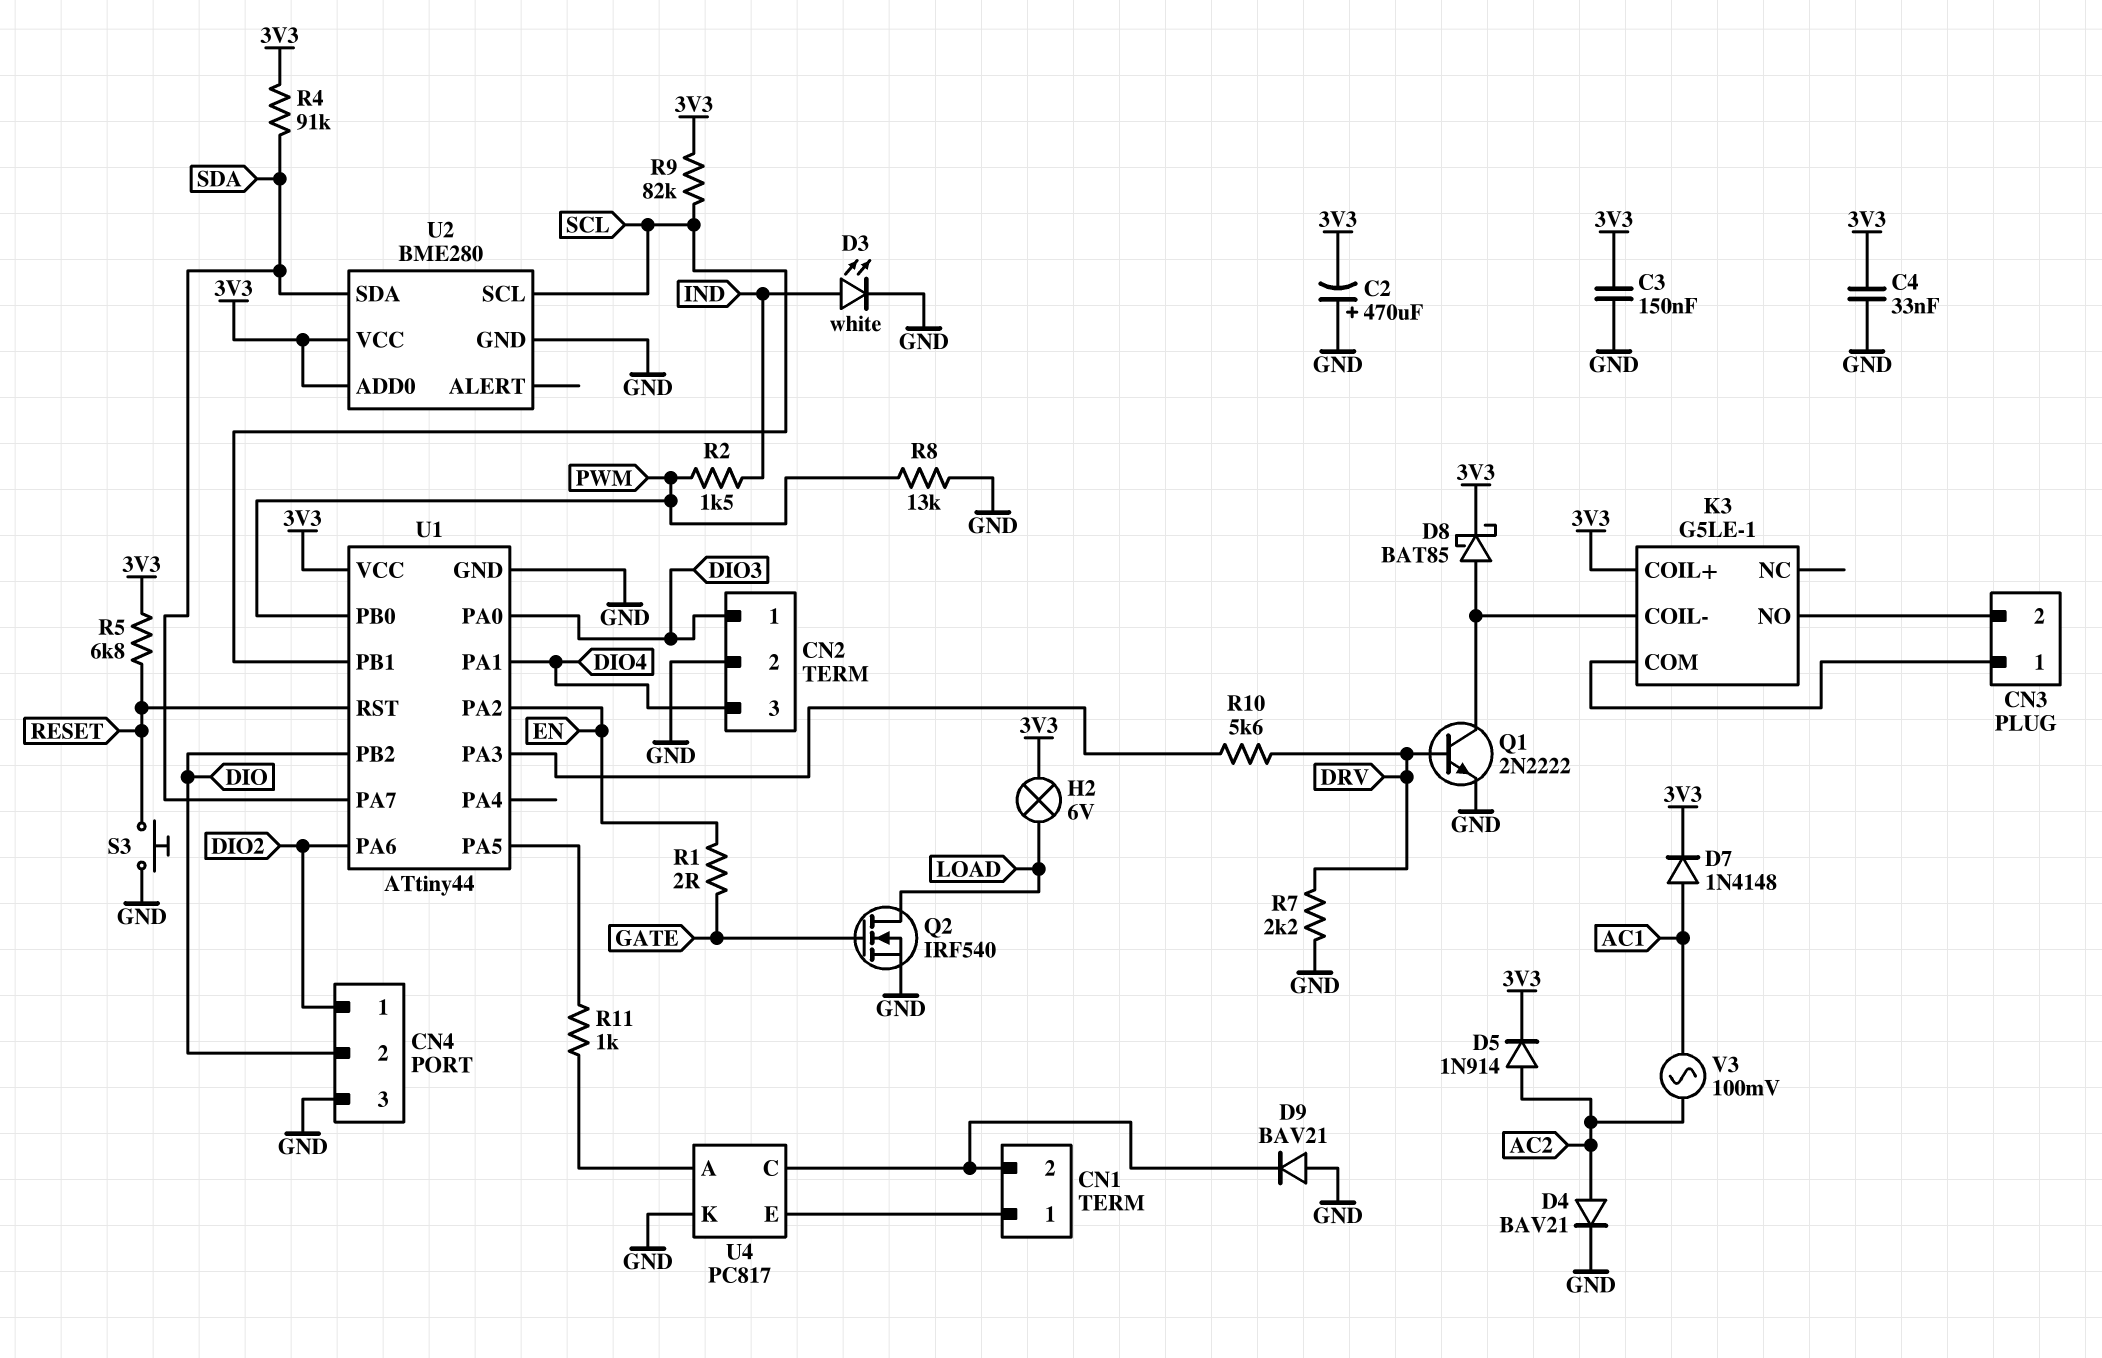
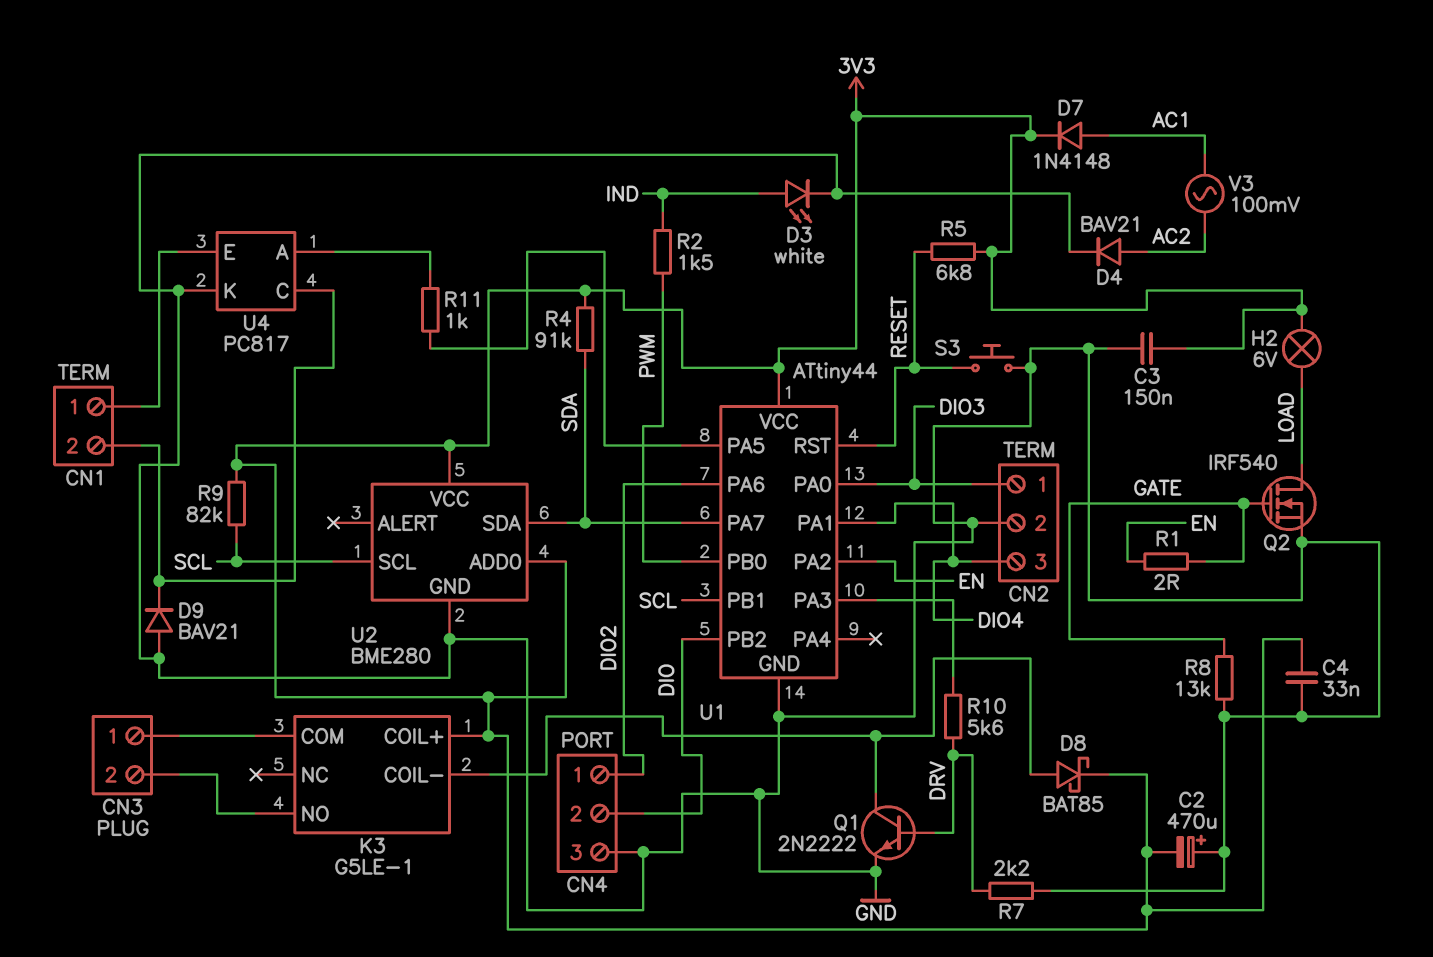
D5: diode 1N914 (A AC2, K 3V3) -> none
R8: 13k (GND, PWM) -> 13k (GATE, GND)

